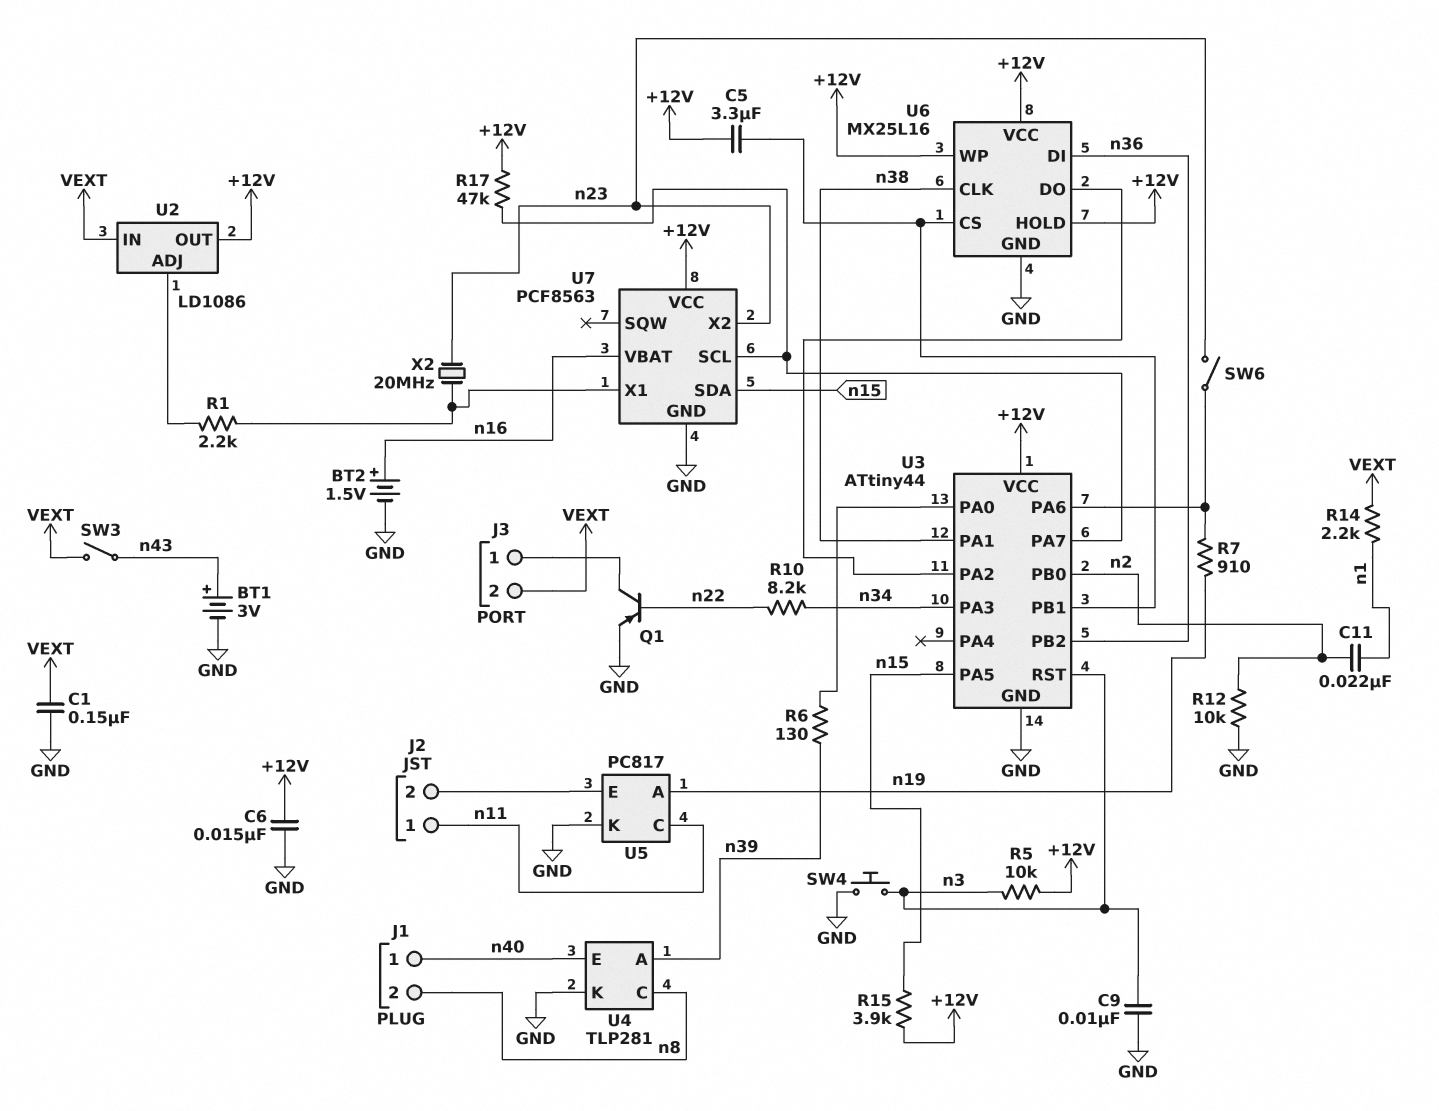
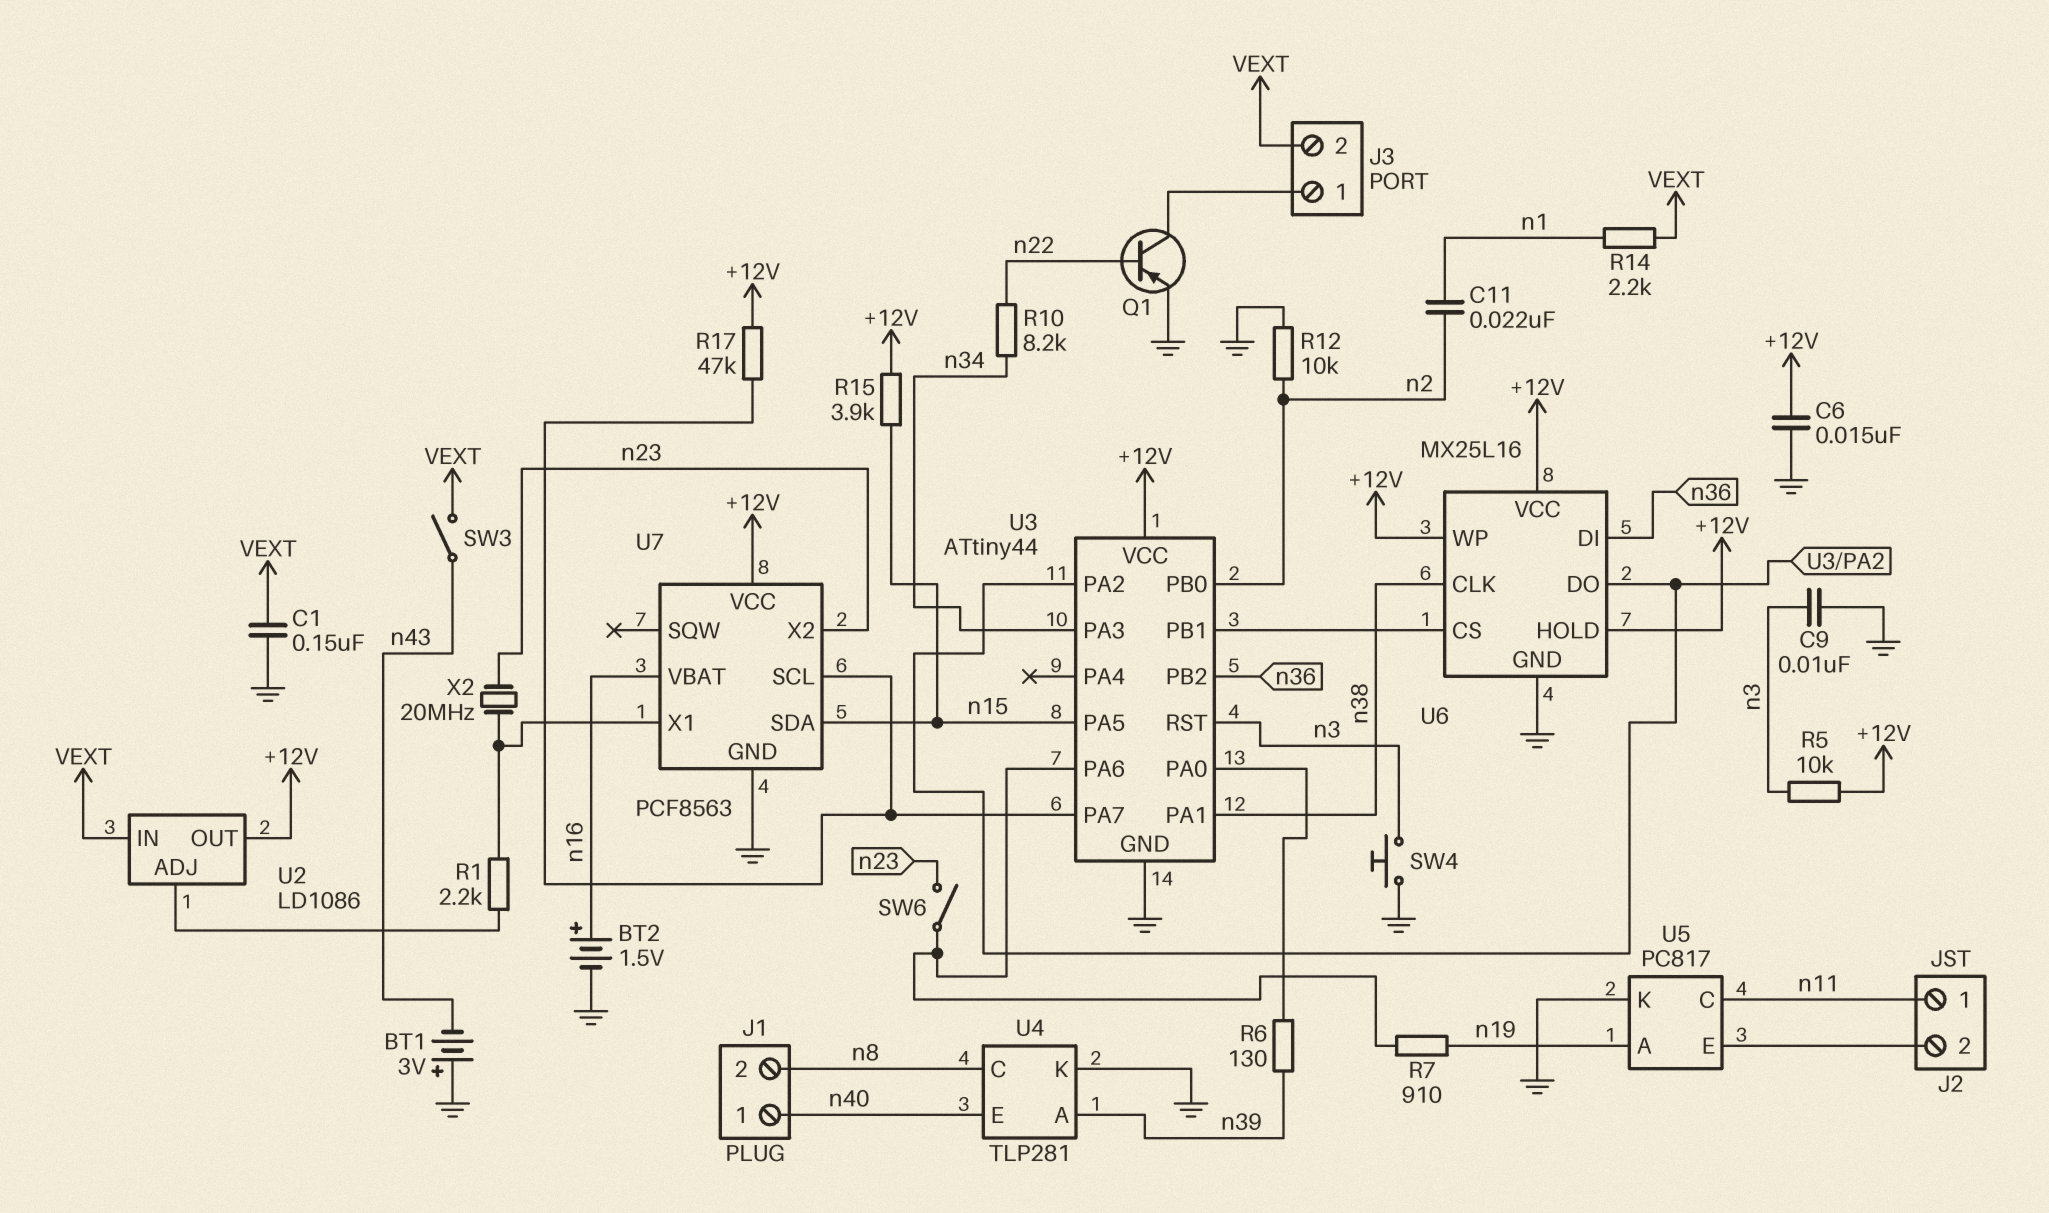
BT1: 3V (plus n43, minus GND) -> 3V (plus GND, minus n43)
C5: 3.3uF (+12V, U3/PB1) -> none

